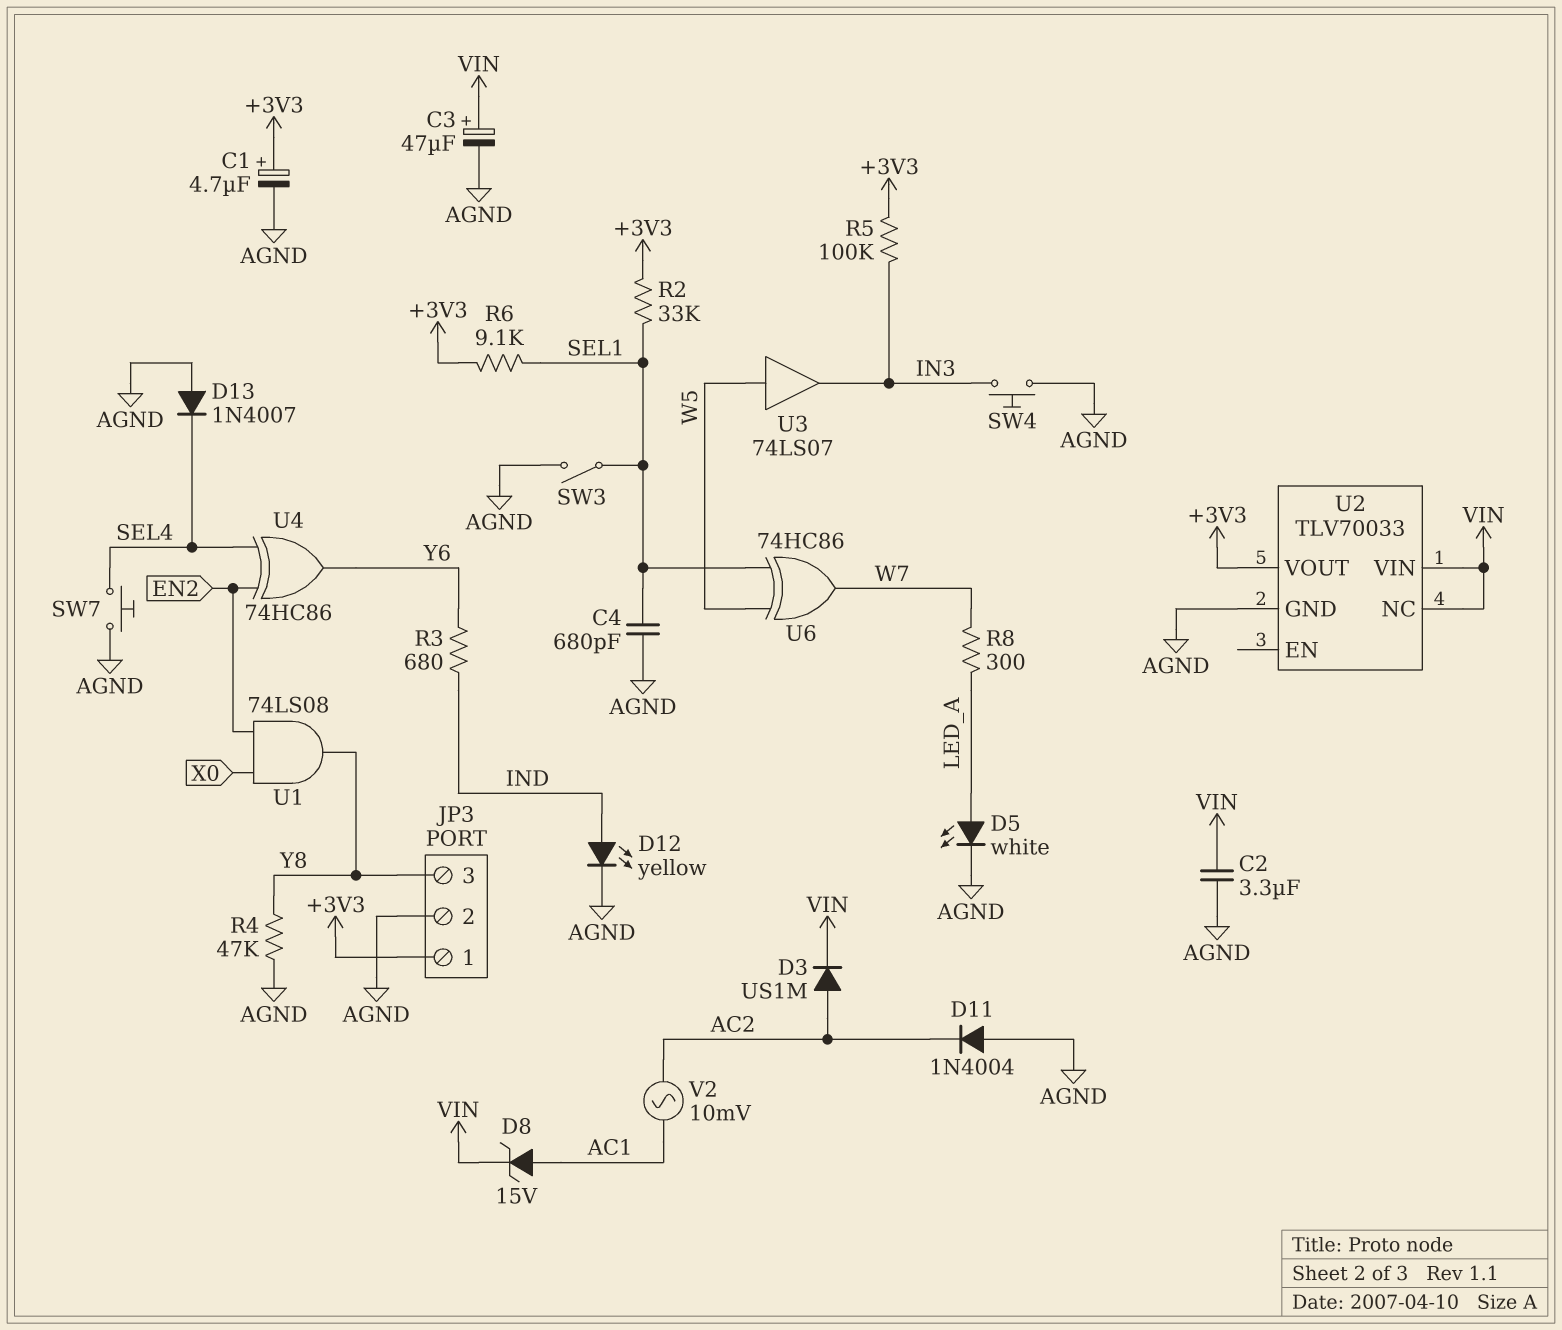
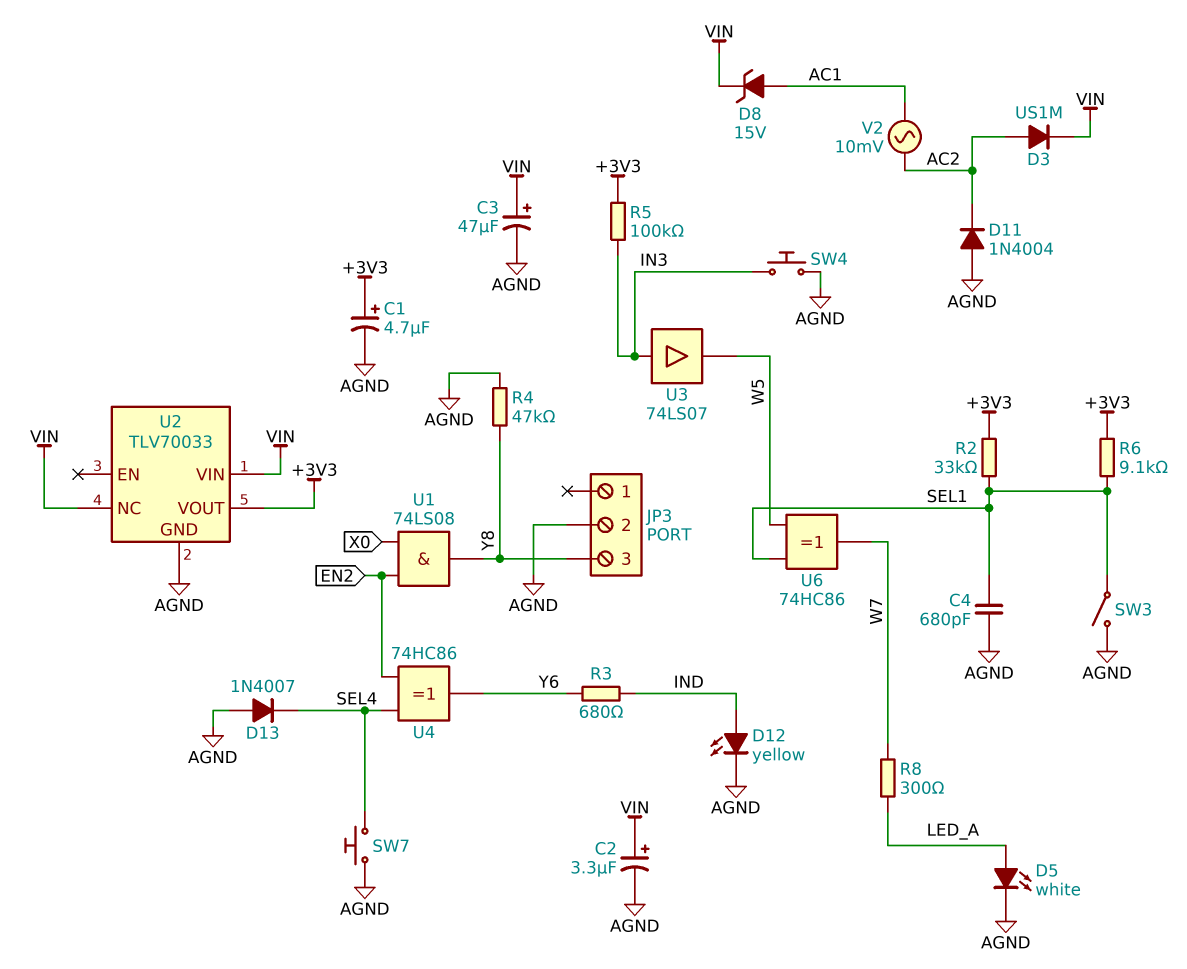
C2: 3.3uF (AGND, VIN) -> 3.3uF (plus VIN, minus AGND)
JP3 pin 1: +3V3 -> none
U3: buffer 74LS07 (in W5, out IN3) -> buffer 74LS07 (in IN3, out W5)

